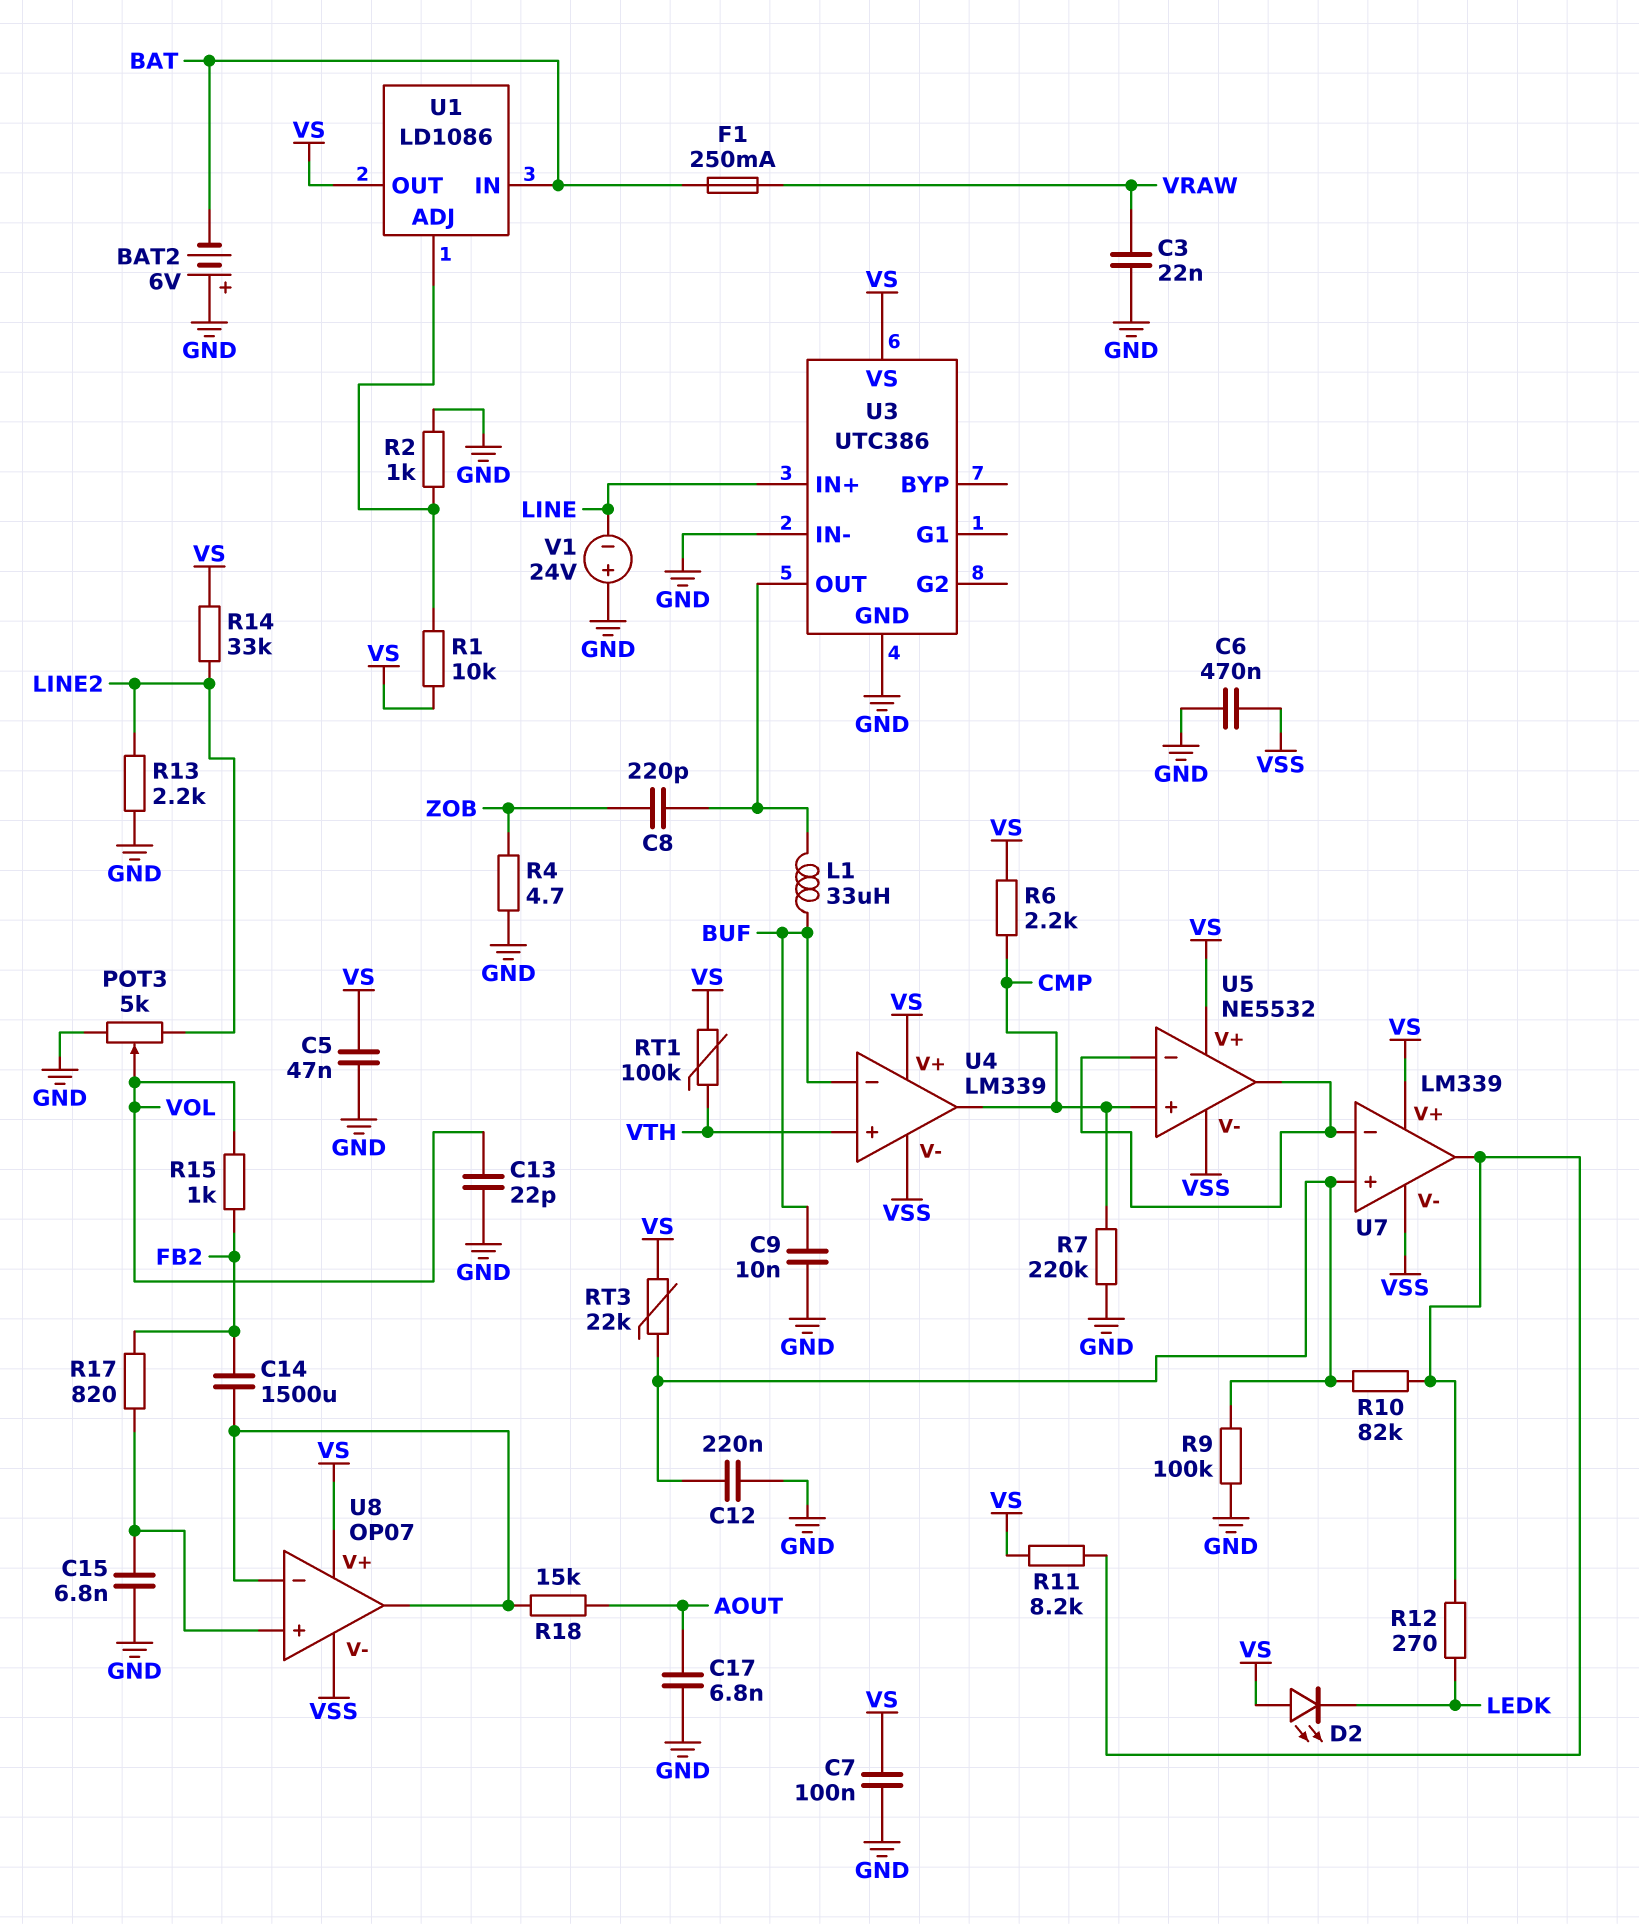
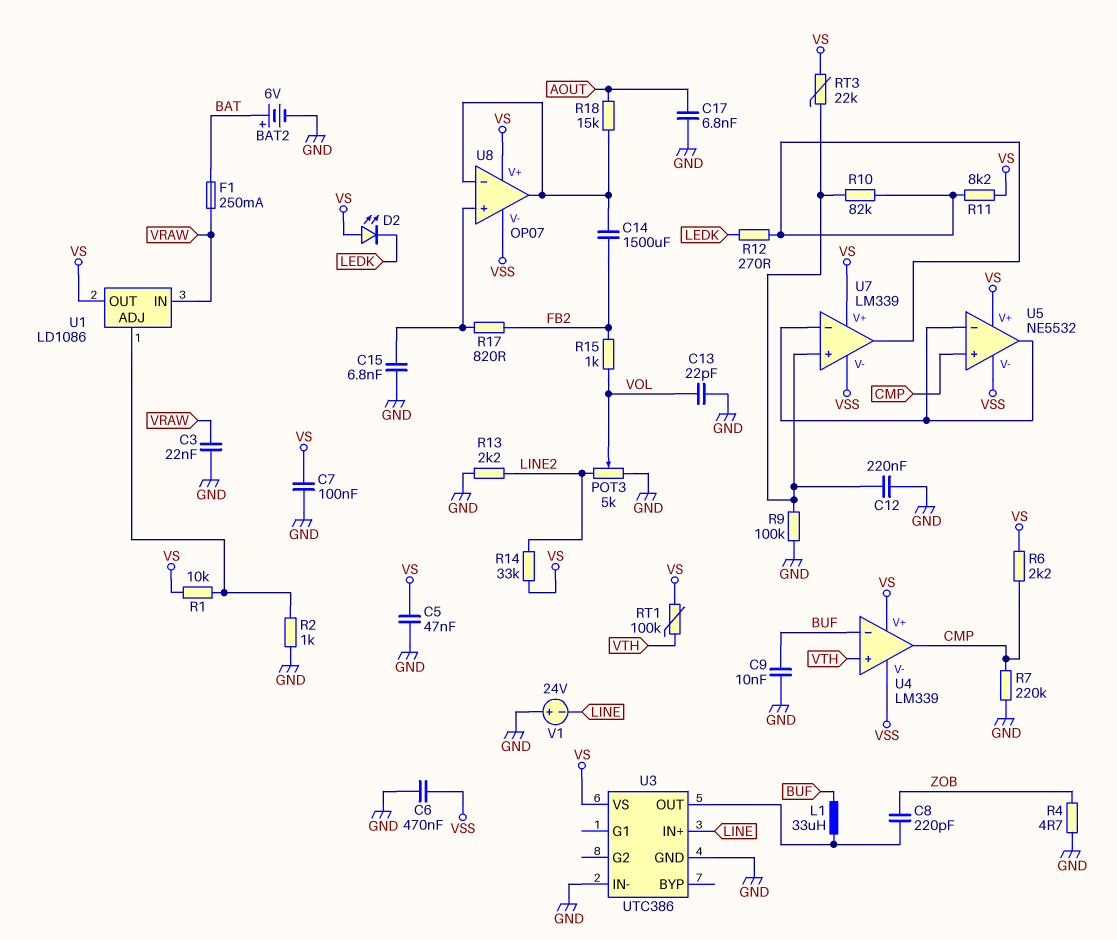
BAT2: 6V (plus GND, minus BAT) -> 6V (plus BAT, minus GND)
U1 pin IN: BAT -> VRAW

